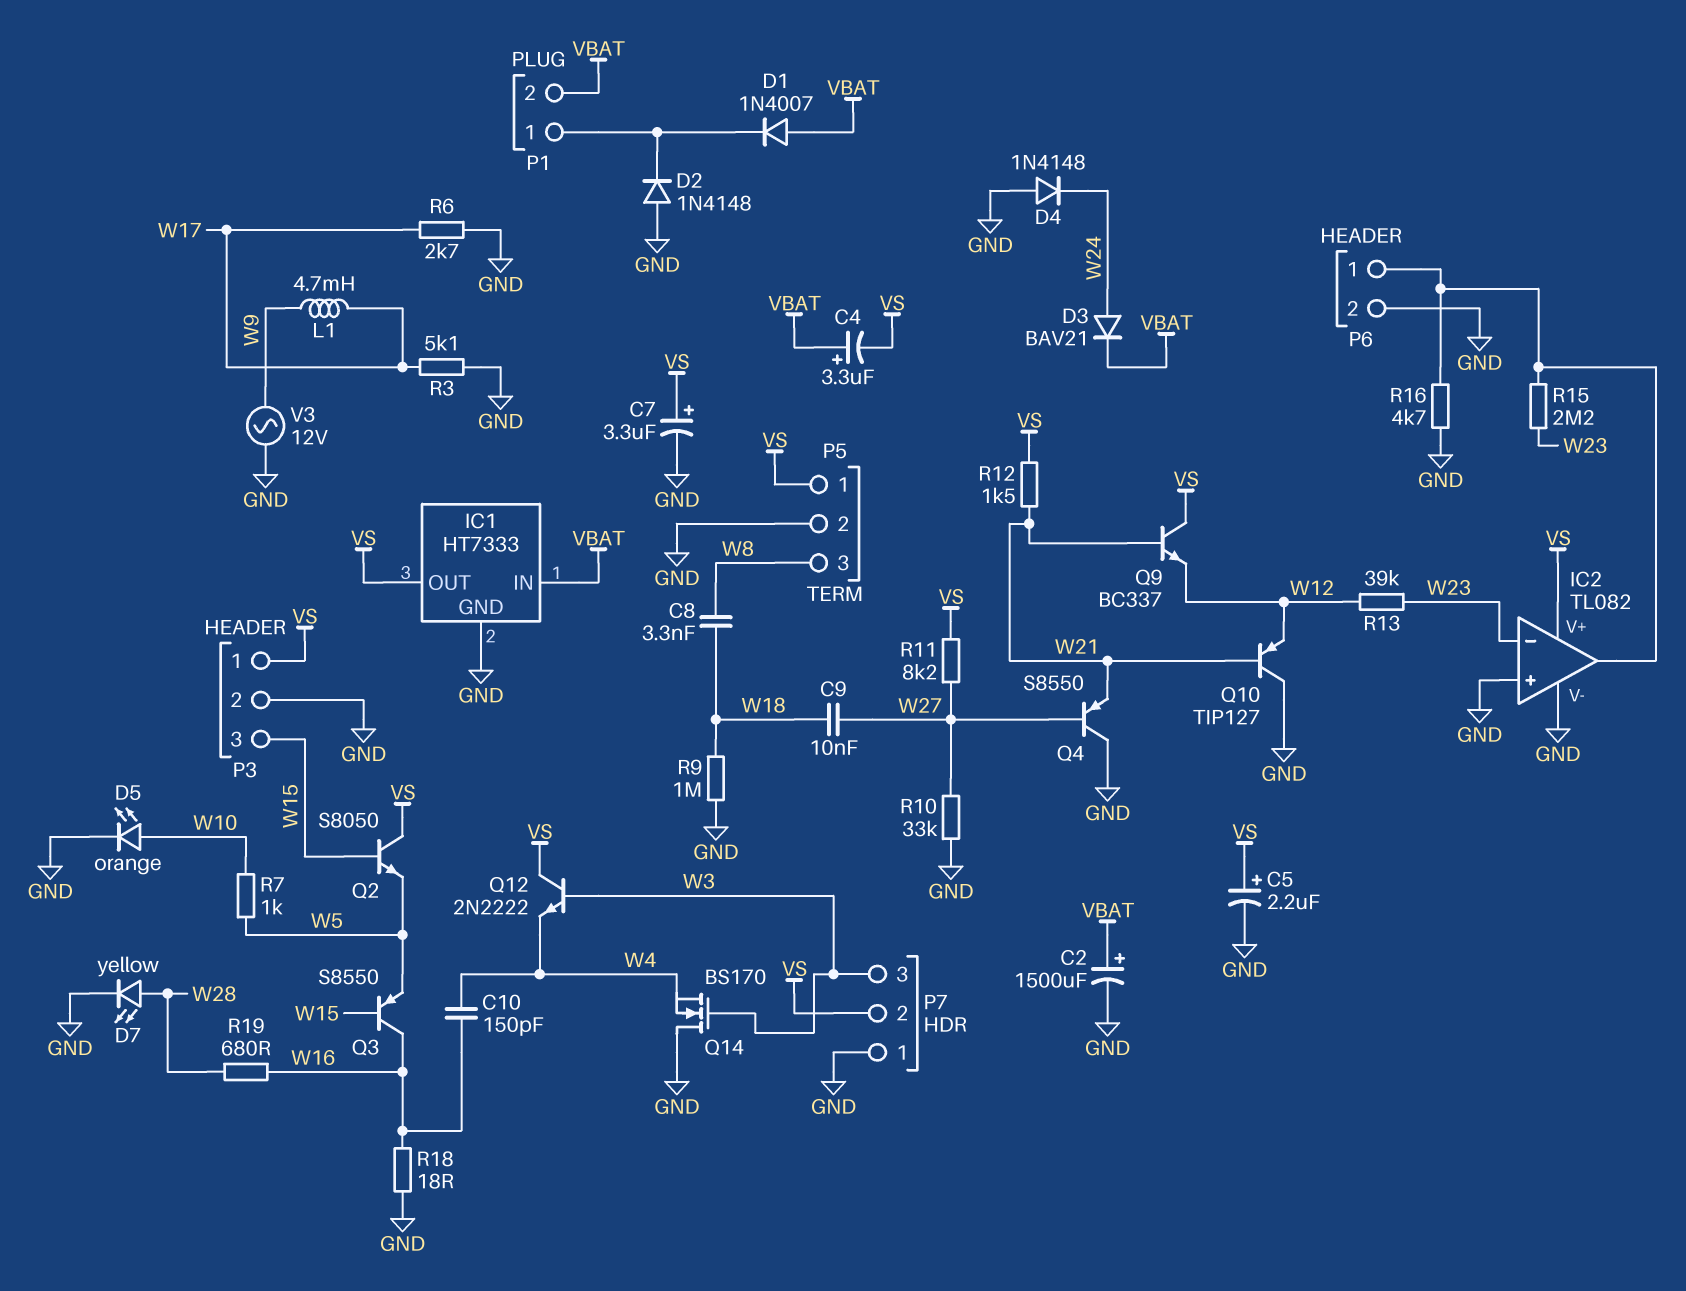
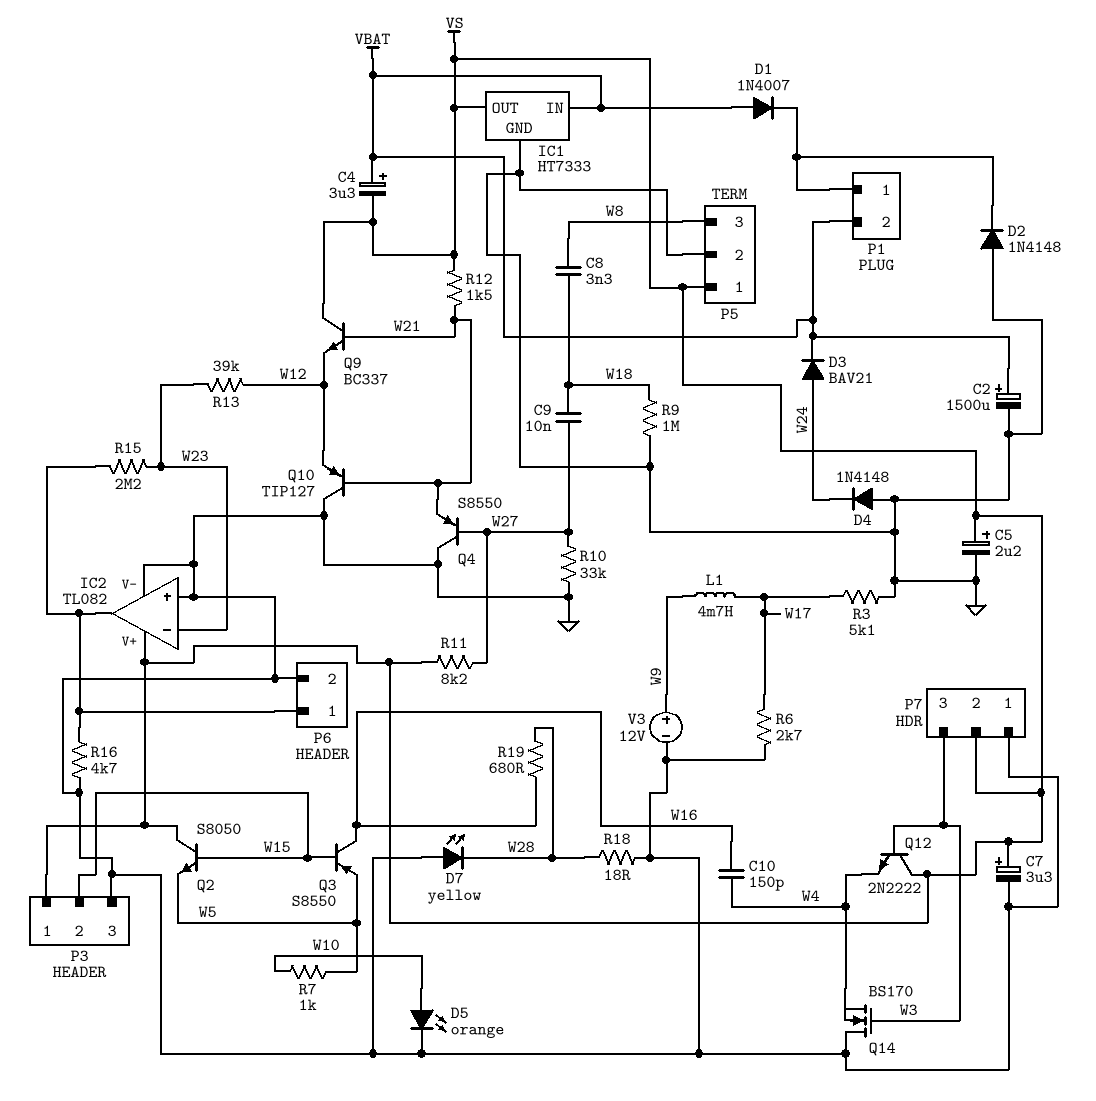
D7: LED yellow (A W28, K GND) -> LED yellow (A GND, K W28)
P3 pin 2: GND -> W15
P3 pin 3: W15 -> GND
R18: 18 (GND, W16) -> 18 (GND, W28)
V3: AC 12V (GND, W9) -> 12V (plus W9, minus GND)

